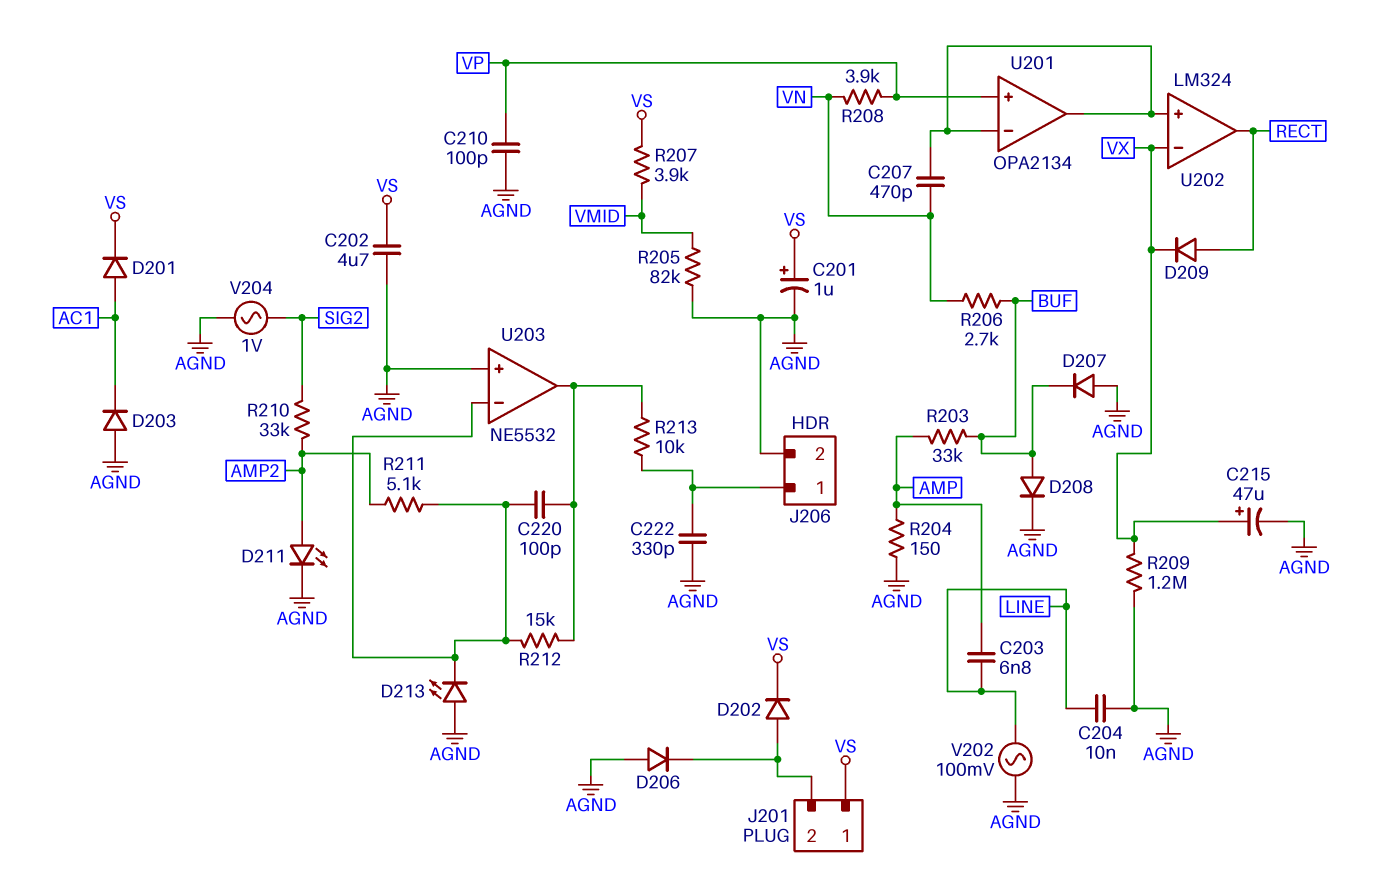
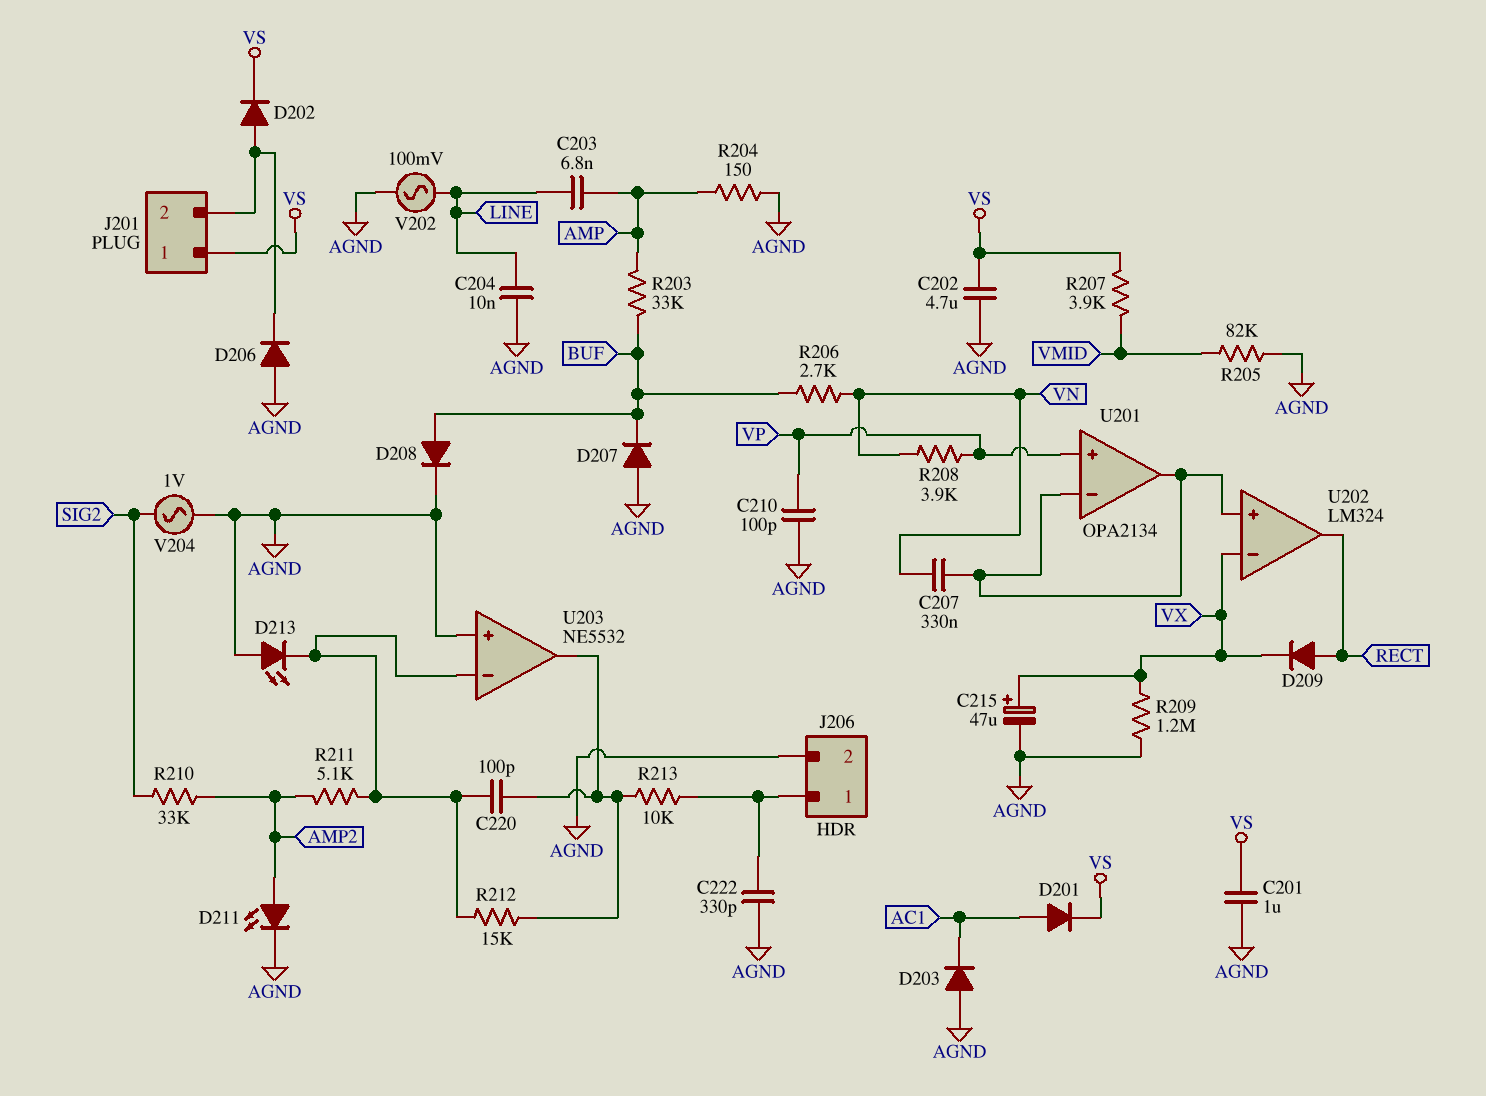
C201: 1uF (plus VS, minus AGND) -> 1uF (AGND, VS)
C207: 470pF (U201/in-, VN) -> 330nF (U201/in-, VN)

